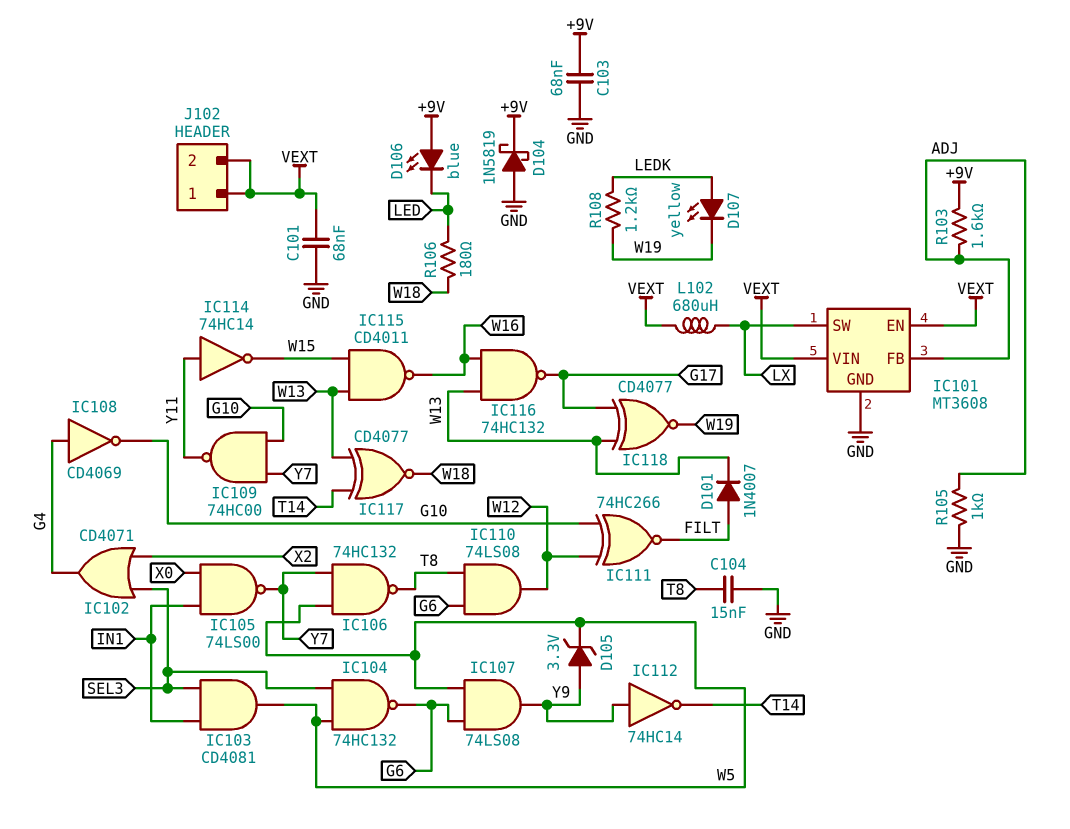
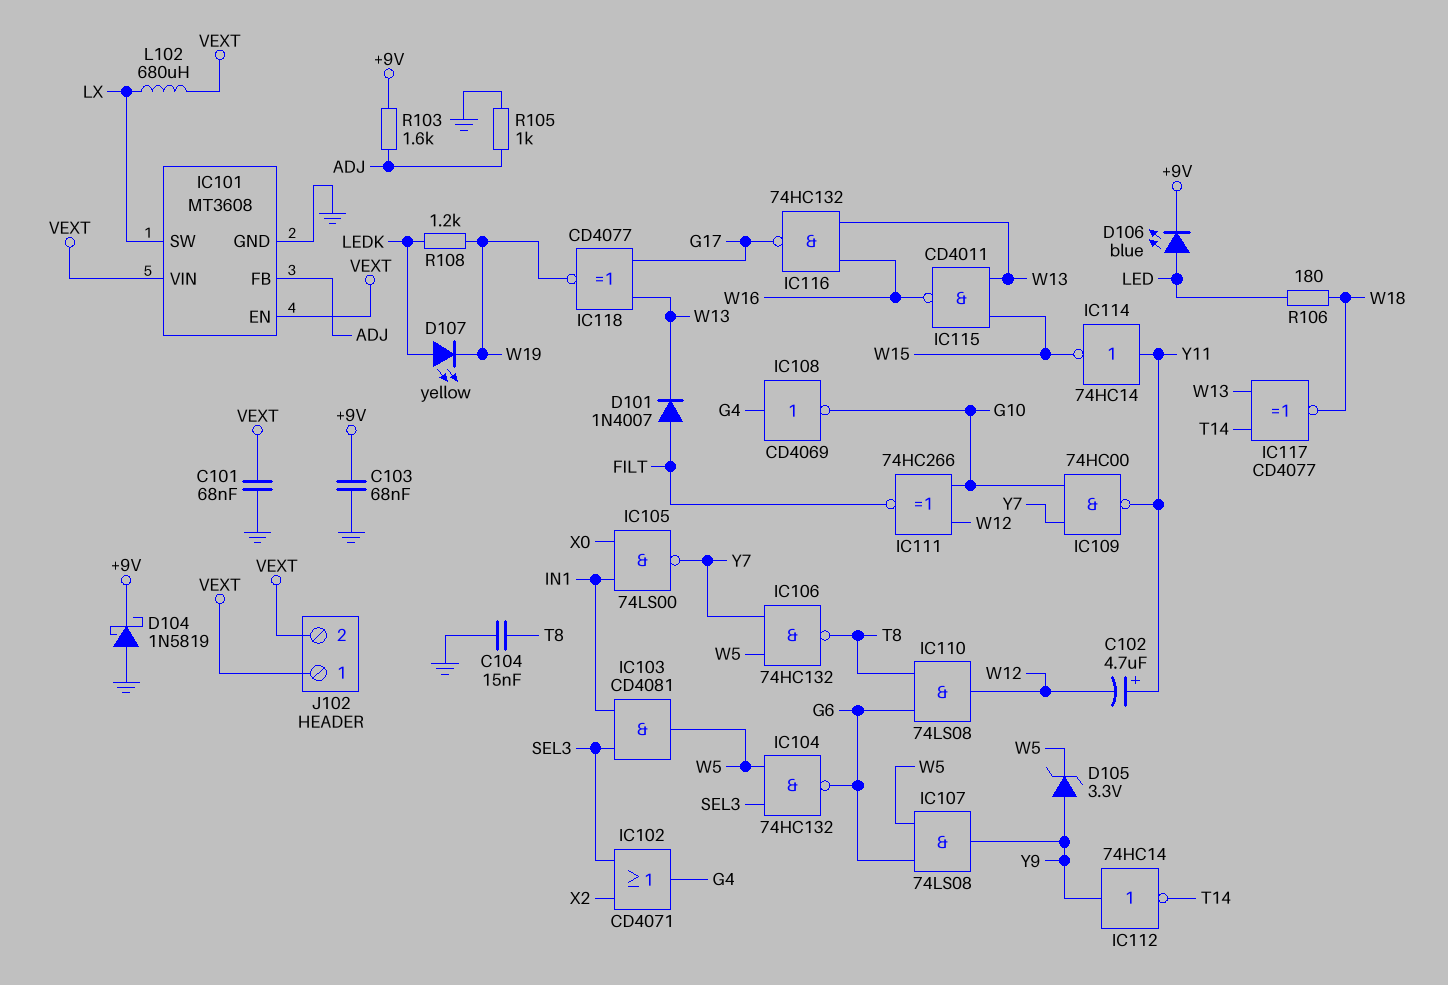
C102: none -> 4.7uF (plus Y11, minus W12)
D106: LED blue (A +9V, K LED) -> LED blue (A LED, K +9V)

